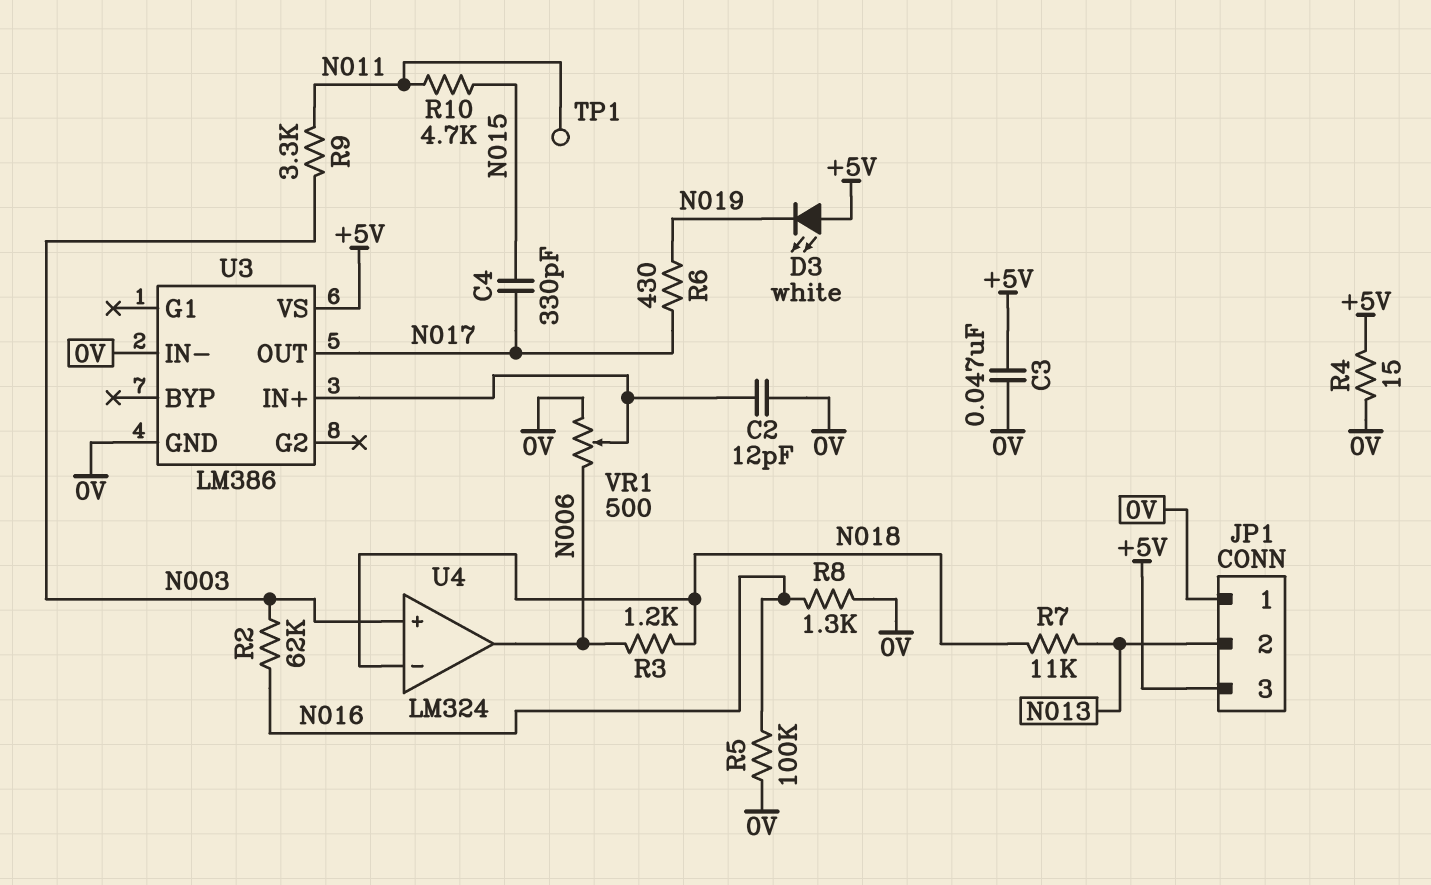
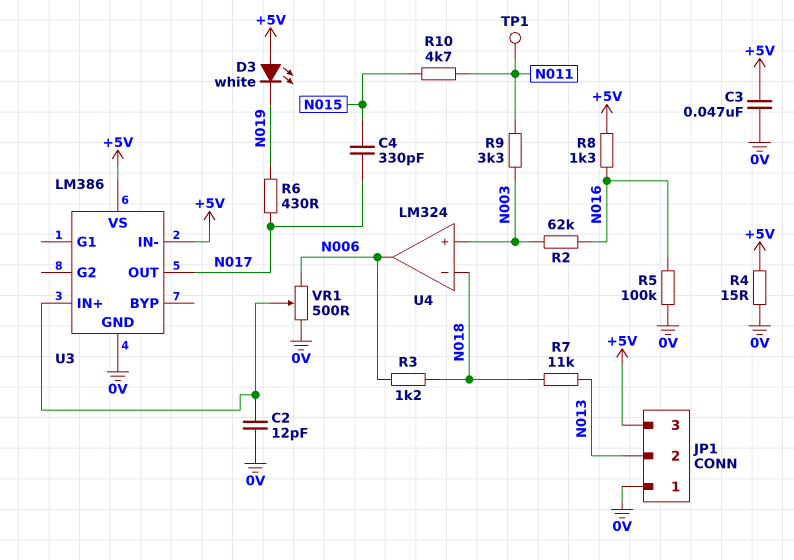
R8: 1.3k (0V, N016) -> 1.3k (+5V, N016)
U3 pin IN-: 0V -> +5V

